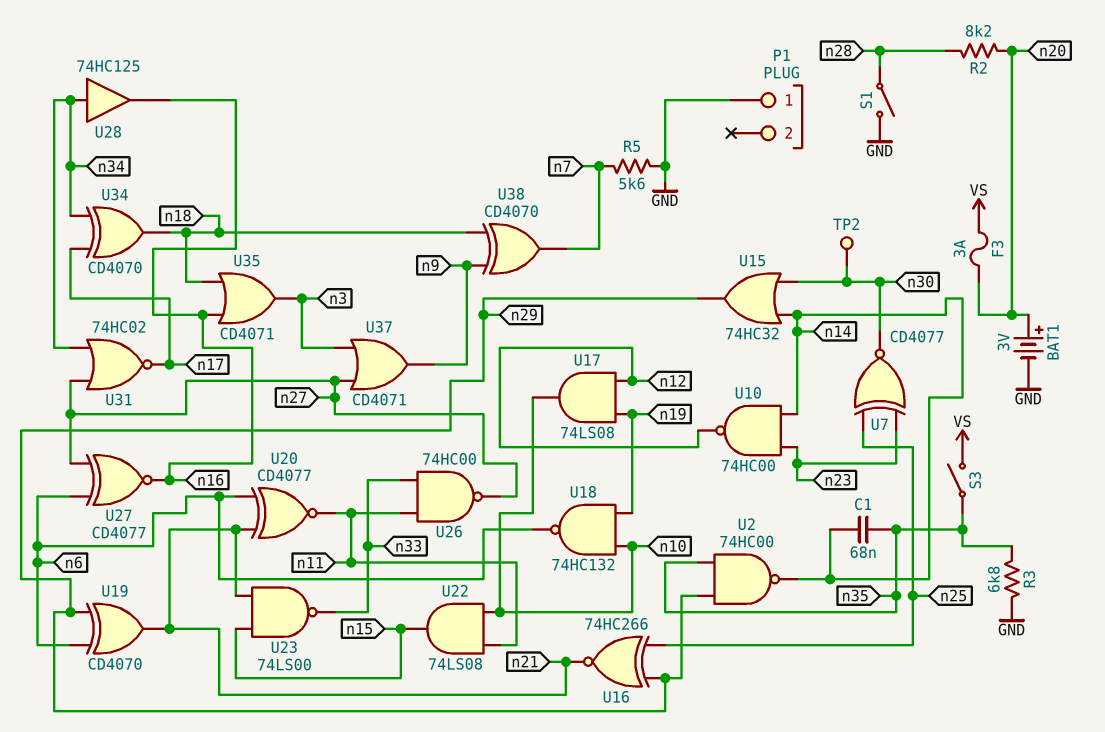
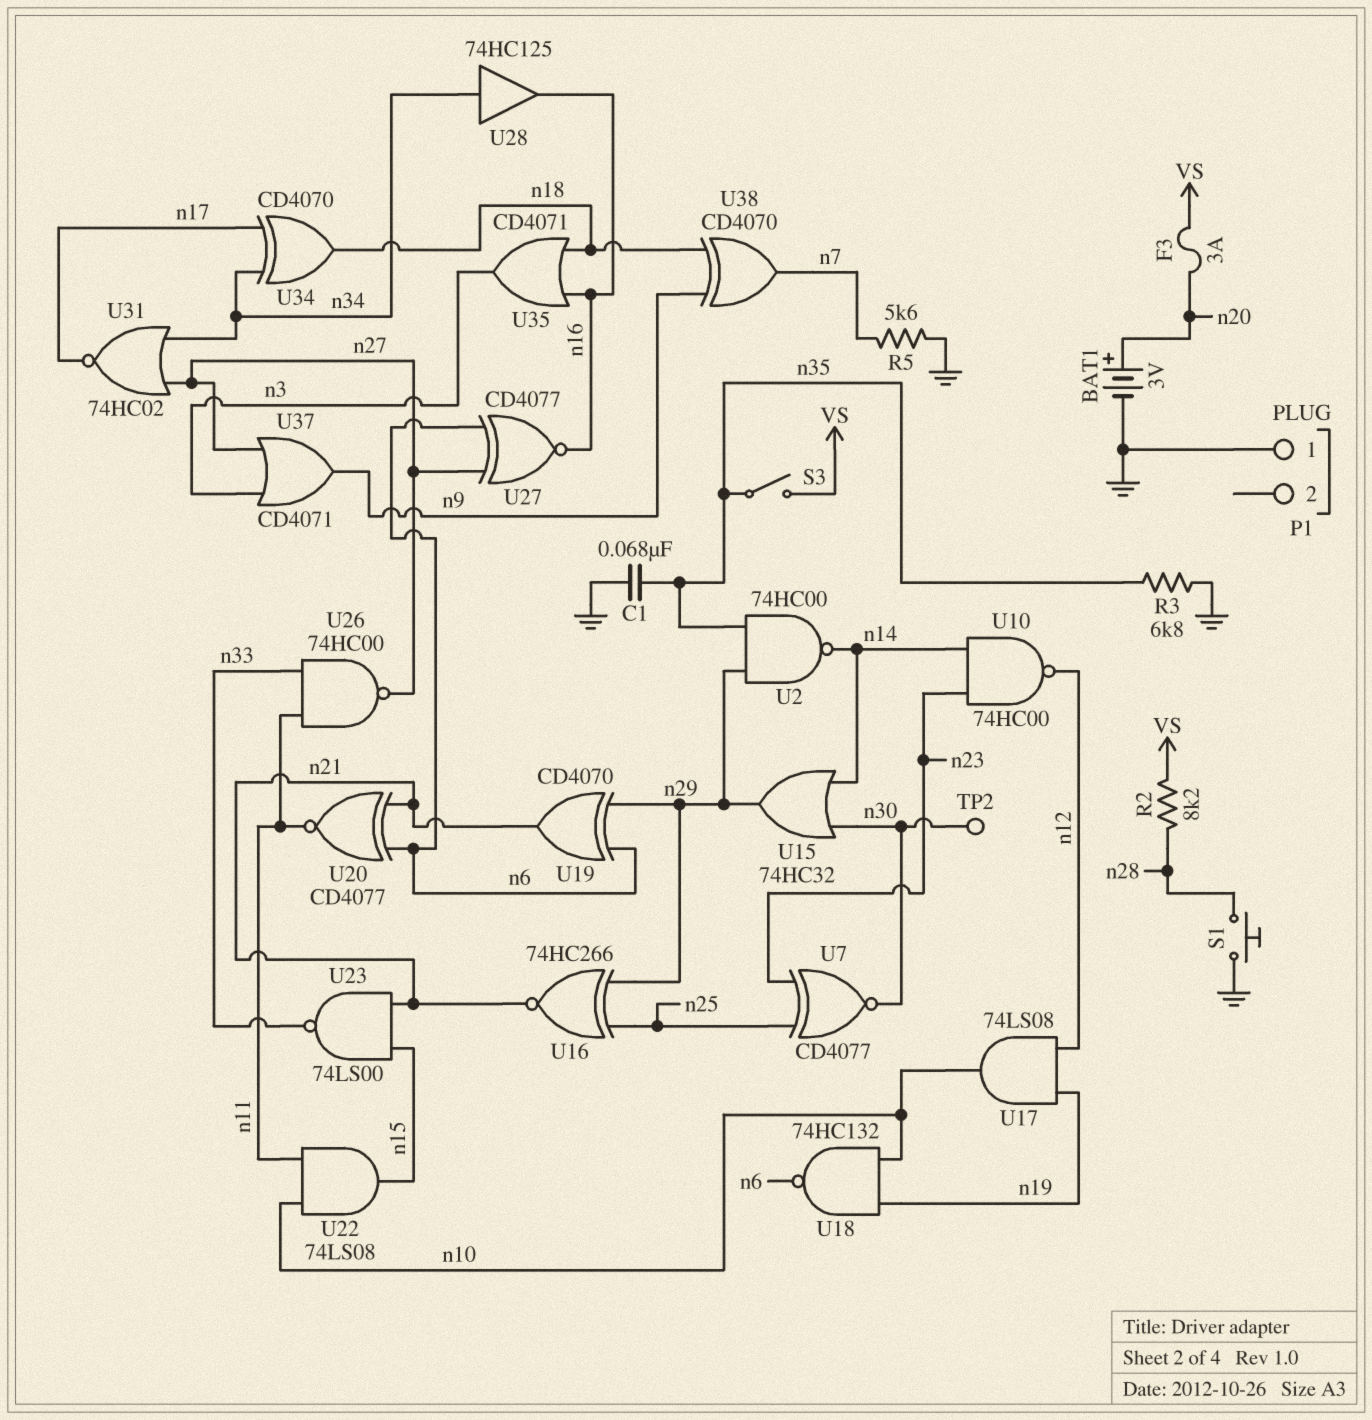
C1: 68nF (n14, n35) -> 68nF (GND, n35)
R2: 8.2k (n20, n28) -> 8.2k (VS, n28)
S1: switch (GND, n28) -> button (GND, n28)

